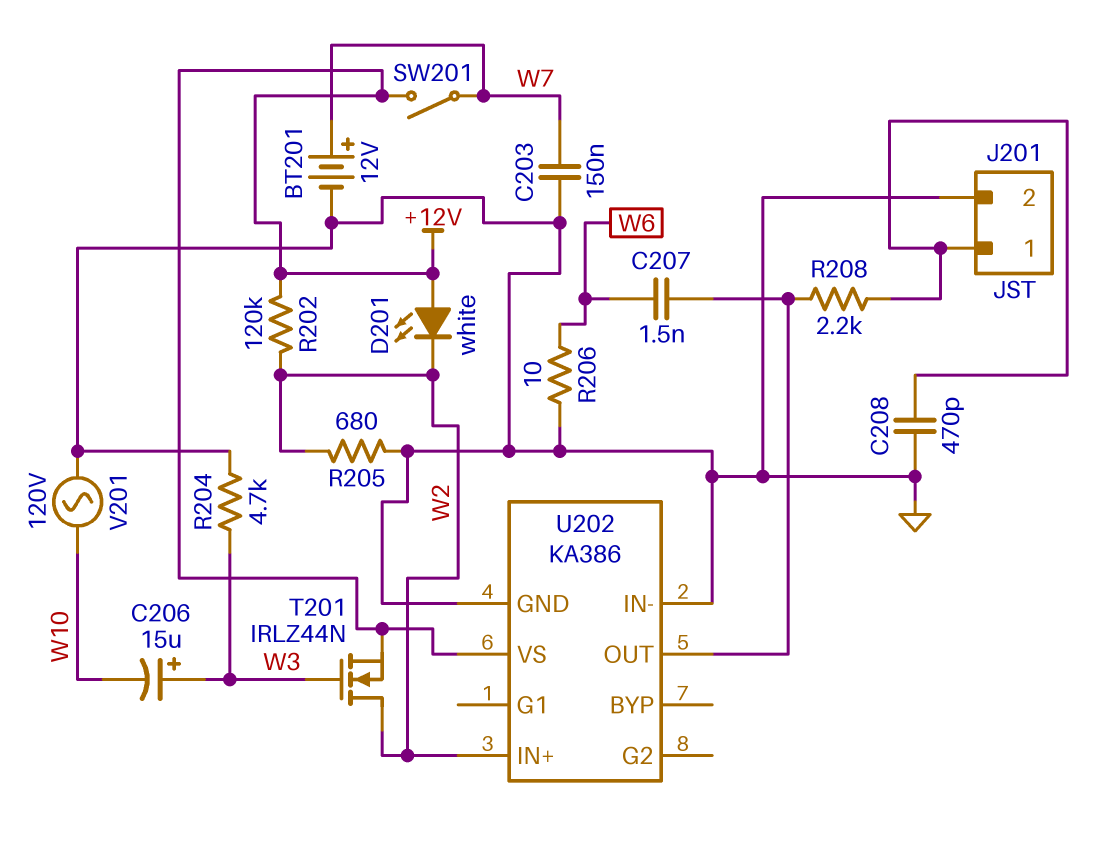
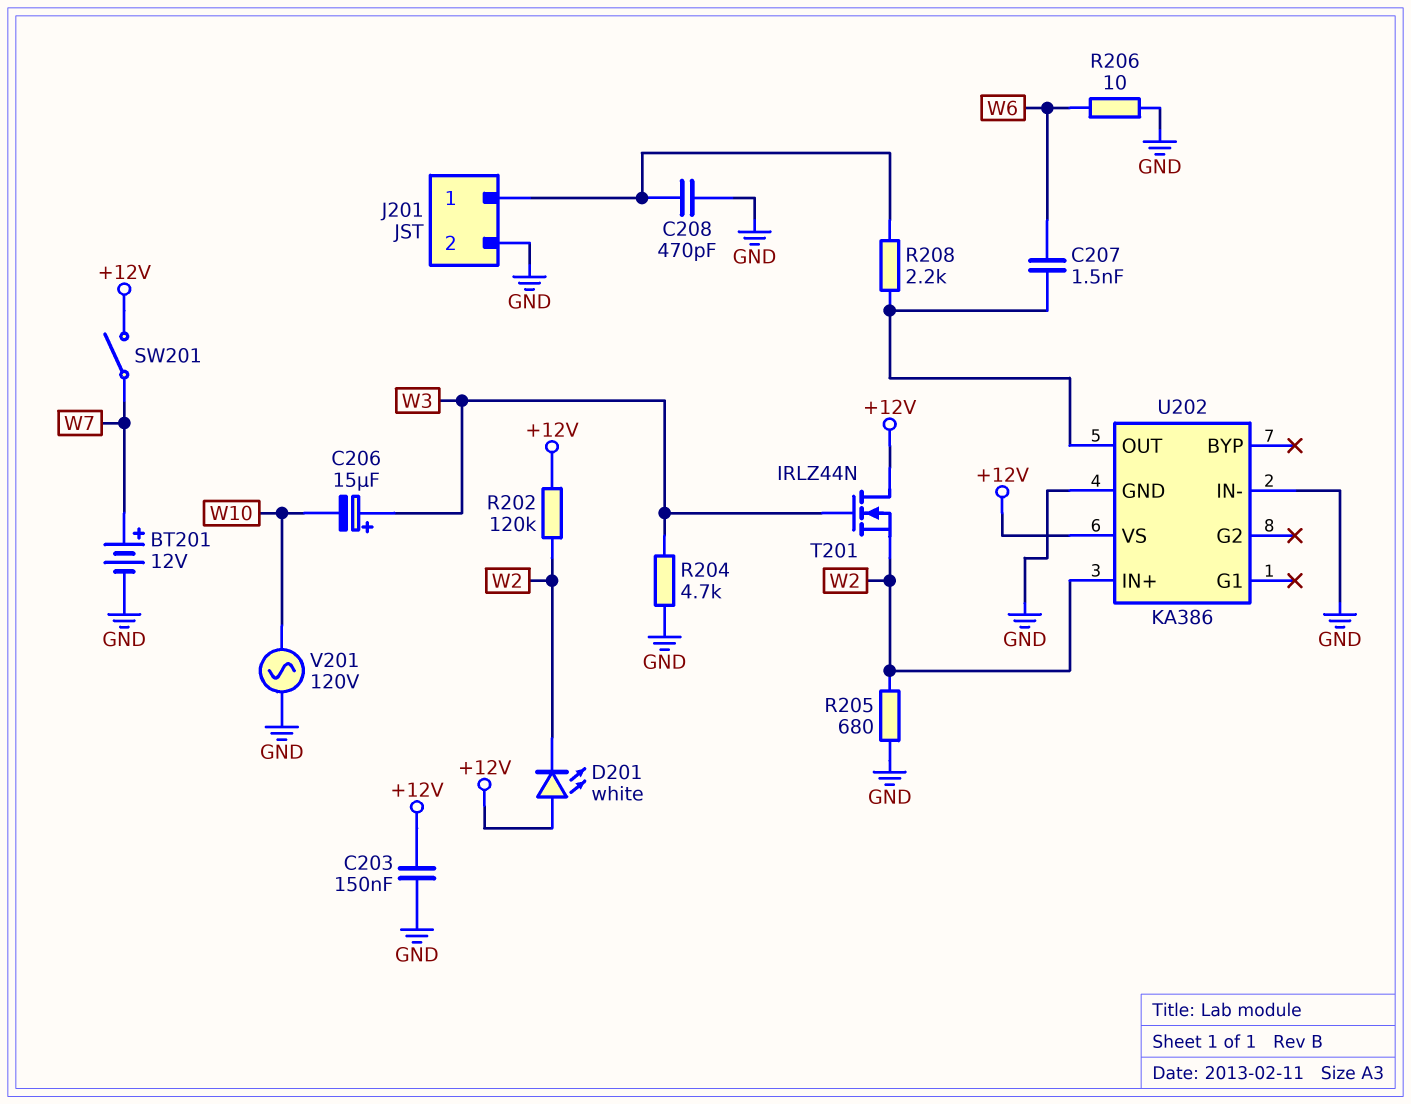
C203: 150nF (GND, W7) -> 150nF (+12V, GND)
T201: NMOS IRLZ44N (G W3, D W2, S +12V) -> NMOS IRLZ44N (G W3, D +12V, S W2)

